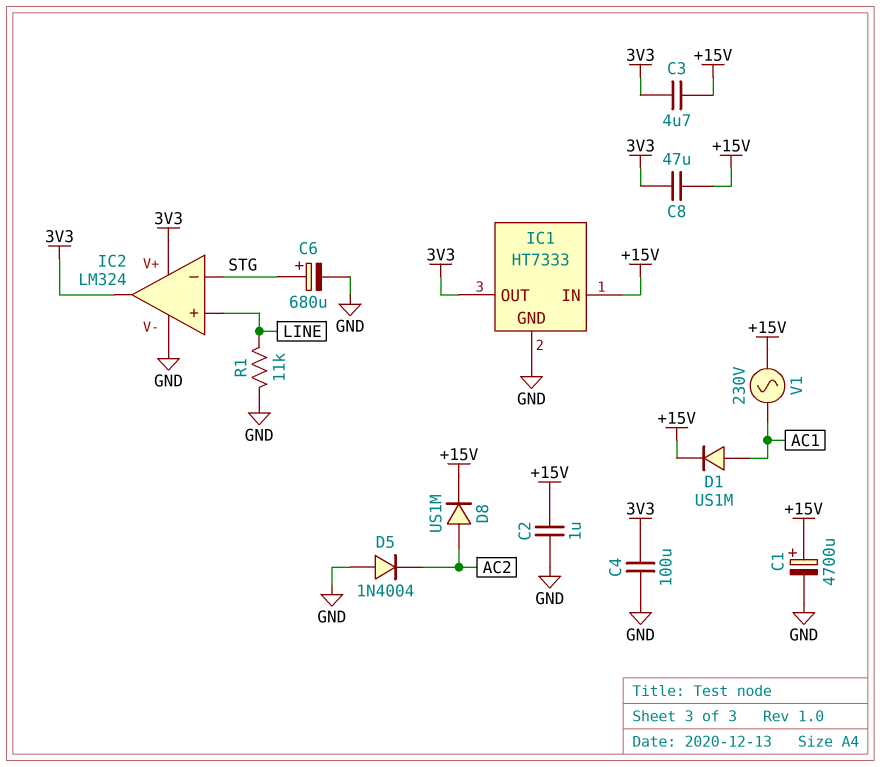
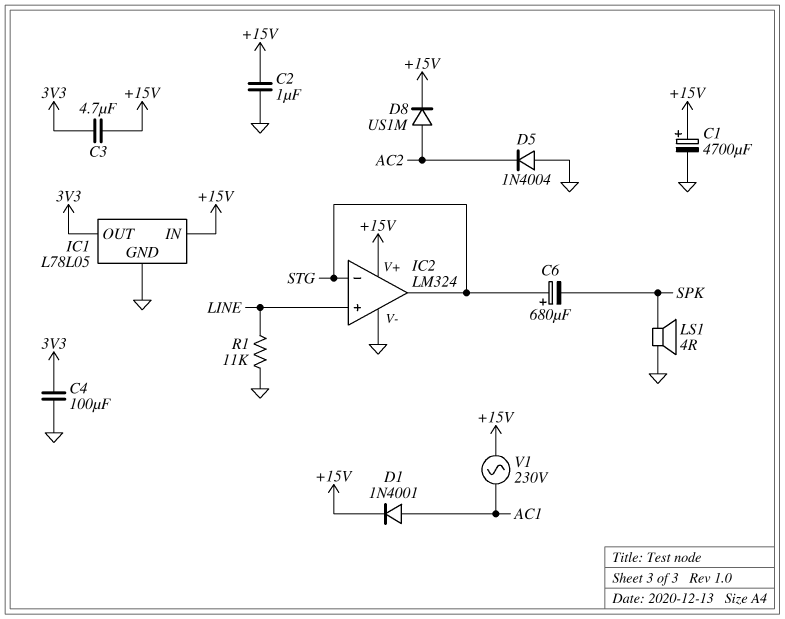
C6: 680uF (plus STG, minus GND) -> 680uF (plus STG, minus SPK)
C8: 47uF (+15V, 3V3) -> none
D1: diode US1M (A AC1, K +15V) -> diode 1N4001 (A AC1, K +15V)
IC1: HT7333 -> L78L05
IC2 pin V+: 3V3 -> +15V
IC2 pin out: 3V3 -> STG
LS1: none -> speaker 4R (GND, SPK)

